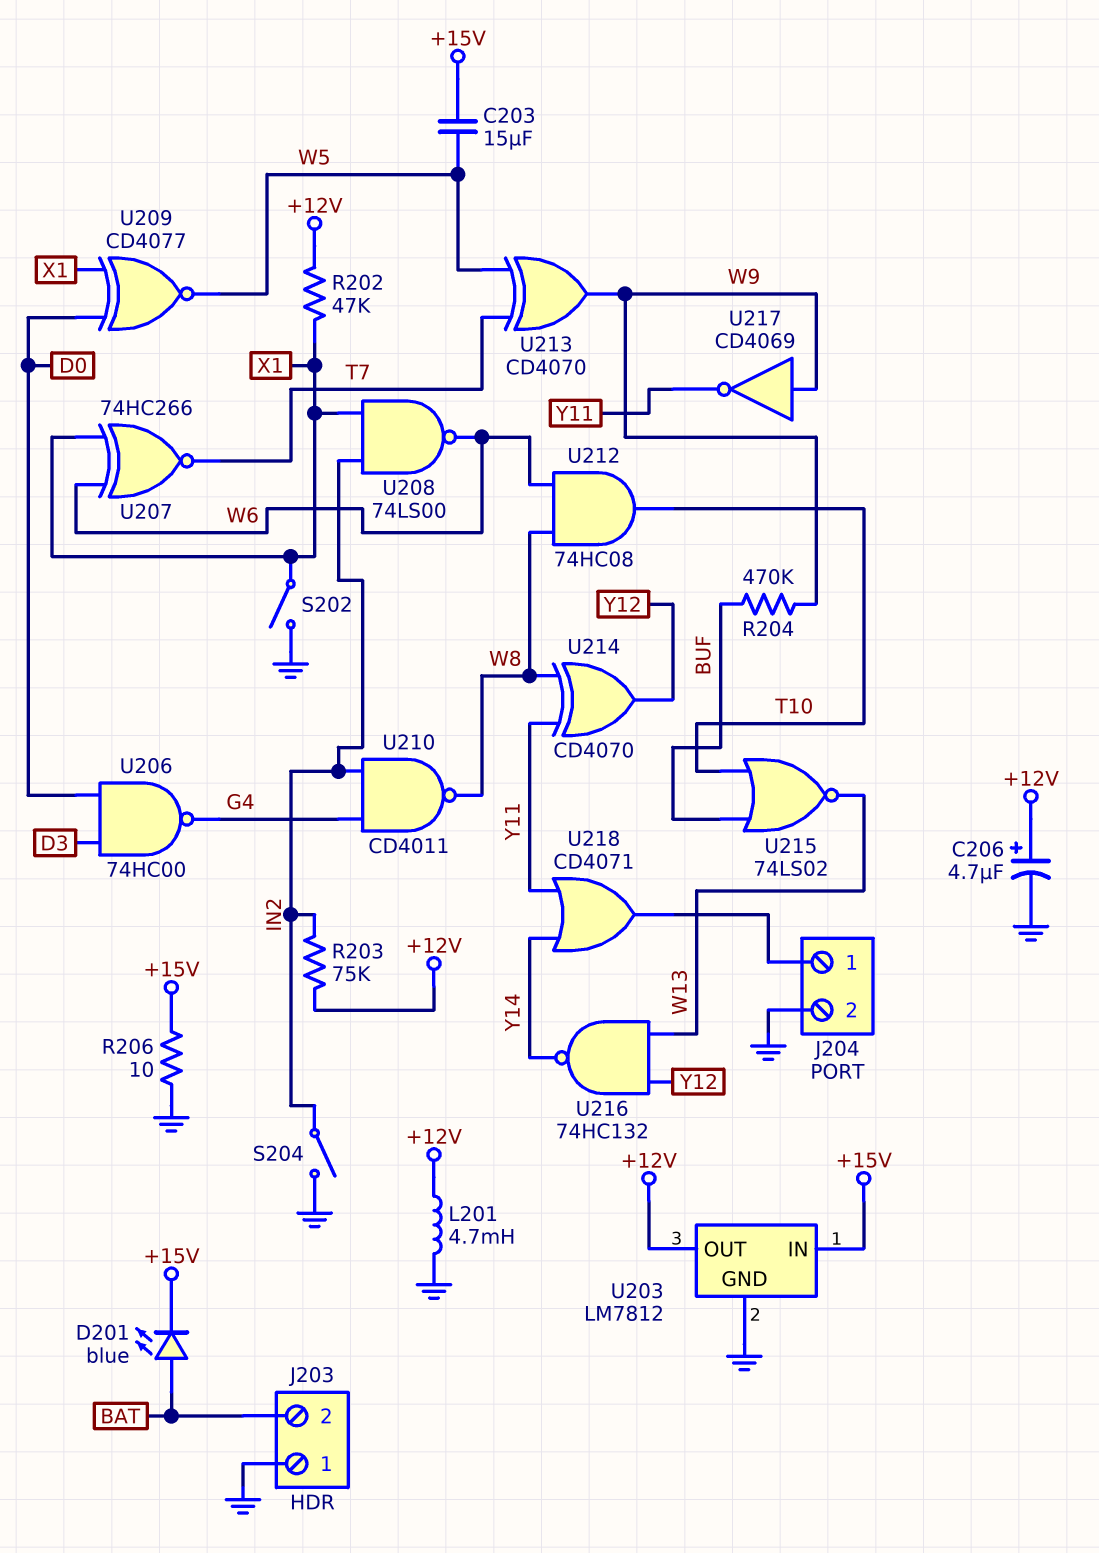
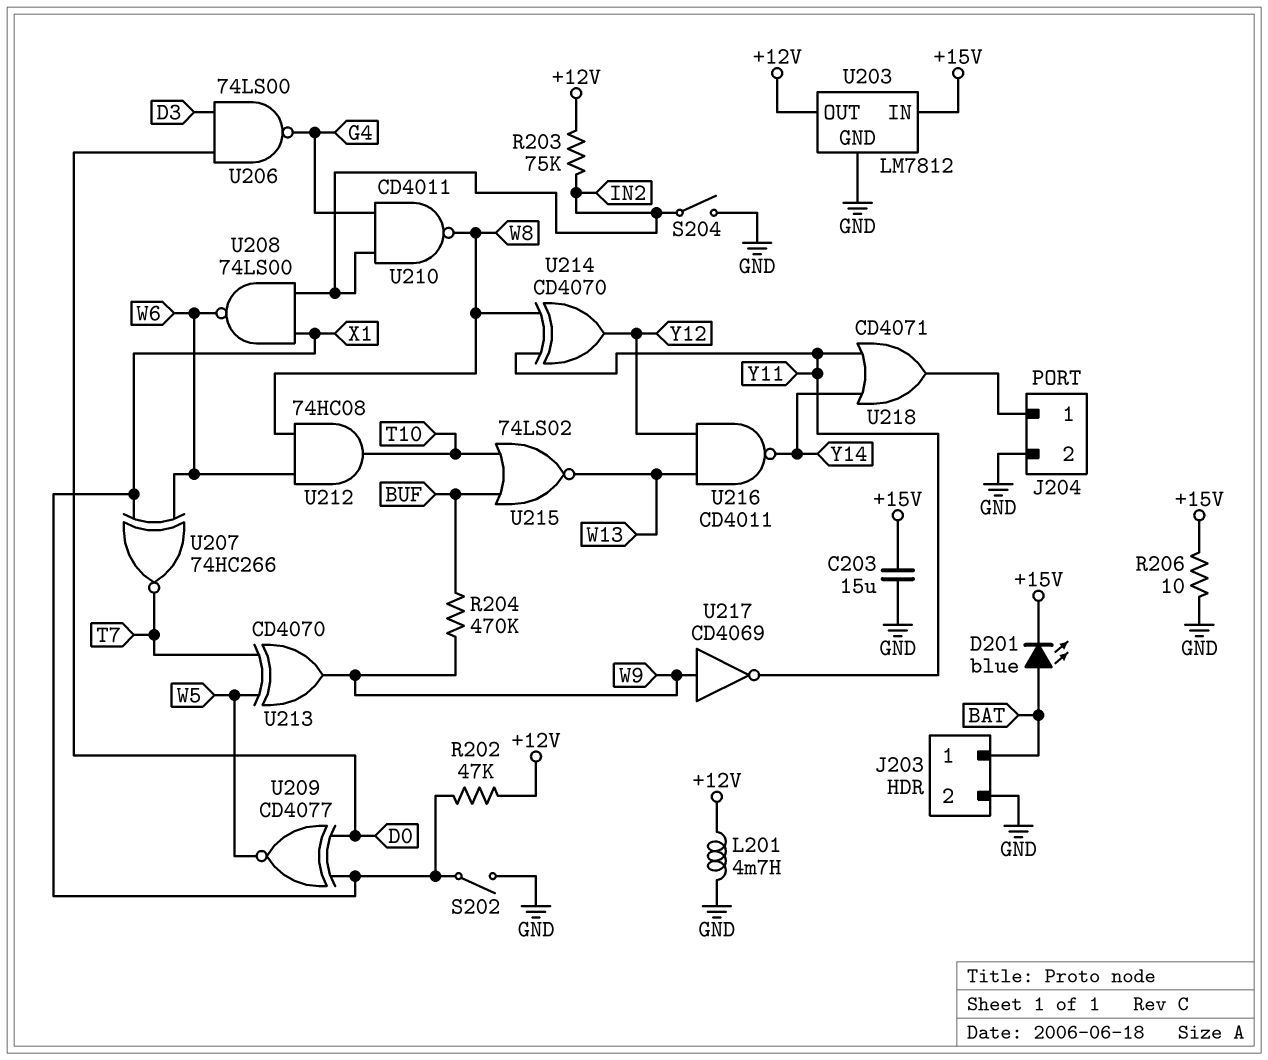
C203: 15uF (+15V, W5) -> 15uF (+15V, GND)
C206: 4.7uF (plus +12V, minus GND) -> none
J203 pin 1: GND -> BAT
J203 pin 2: BAT -> GND
U206: NAND 74HC00 (in D0, in D3, out G4) -> NAND 74LS00 (in D0, in D3, out G4)
U216: NAND 74HC132 (in W13, in Y12, out Y14) -> NAND CD4011 (in W13, in Y12, out Y14)

